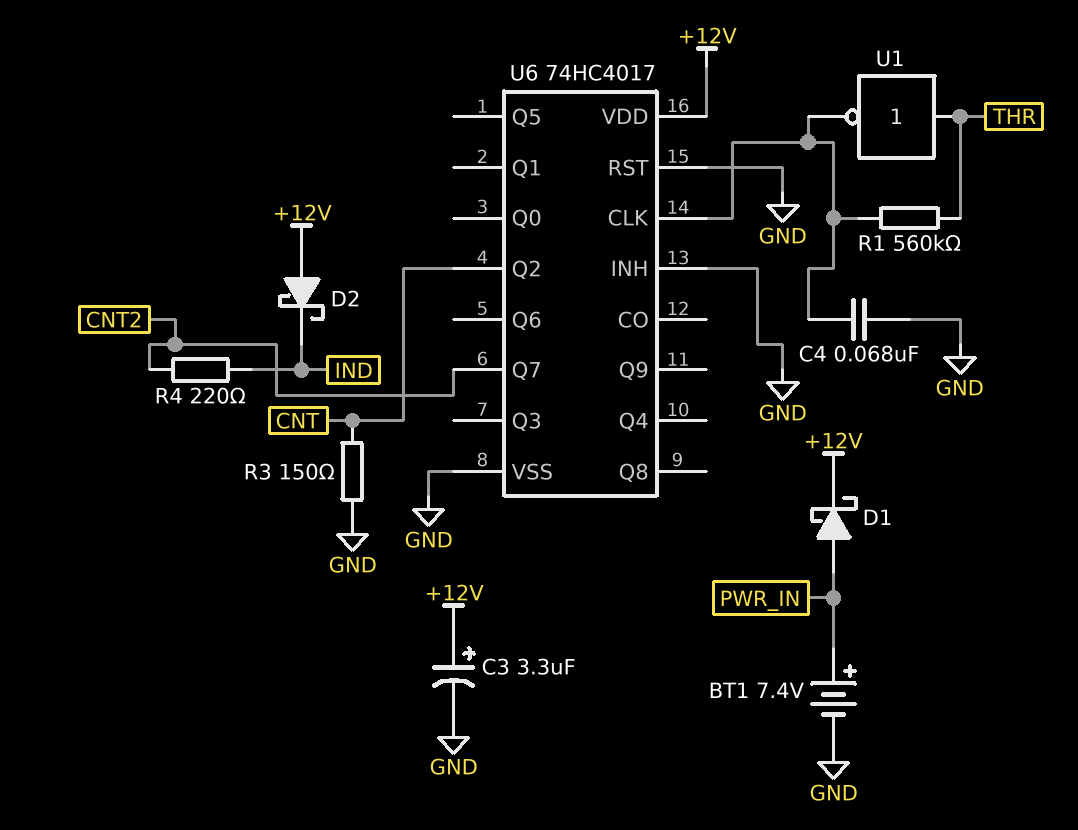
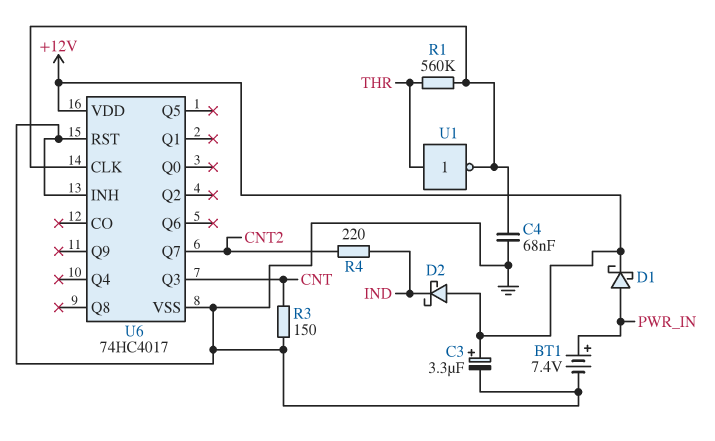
U6 pin Q2: CNT -> none
U6 pin Q3: none -> CNT

